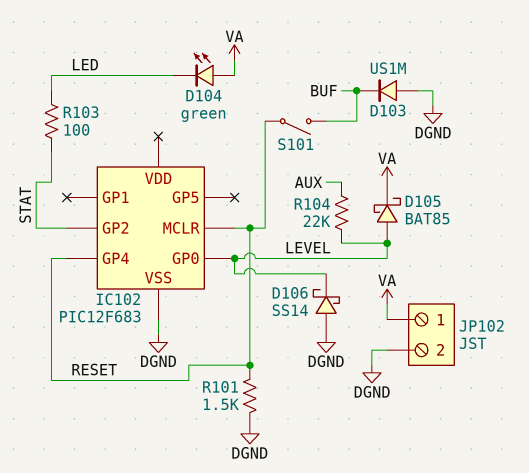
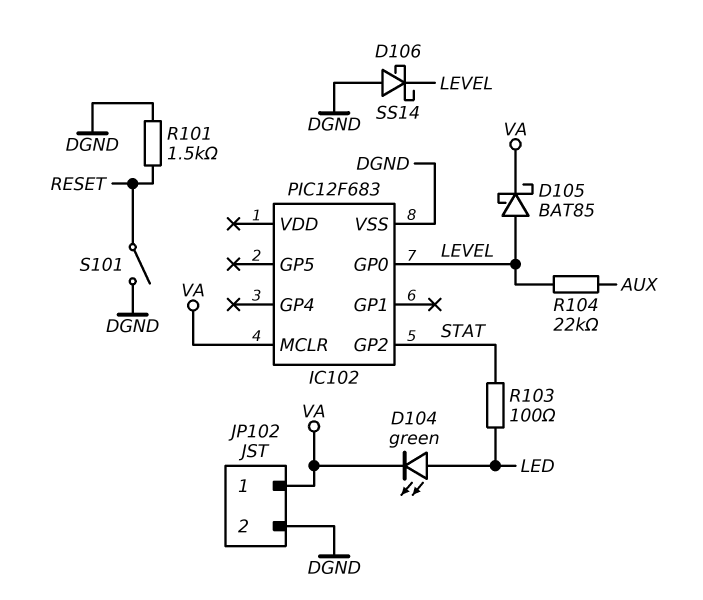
D103: diode US1M (A DGND, K BUF) -> none
D104: LED green (A VA, K LED) -> LED green (A LED, K VA)
IC102 pin GP4: RESET -> none
IC102 pin MCLR: RESET -> VA
S101: switch (BUF, RESET) -> switch (DGND, RESET)

